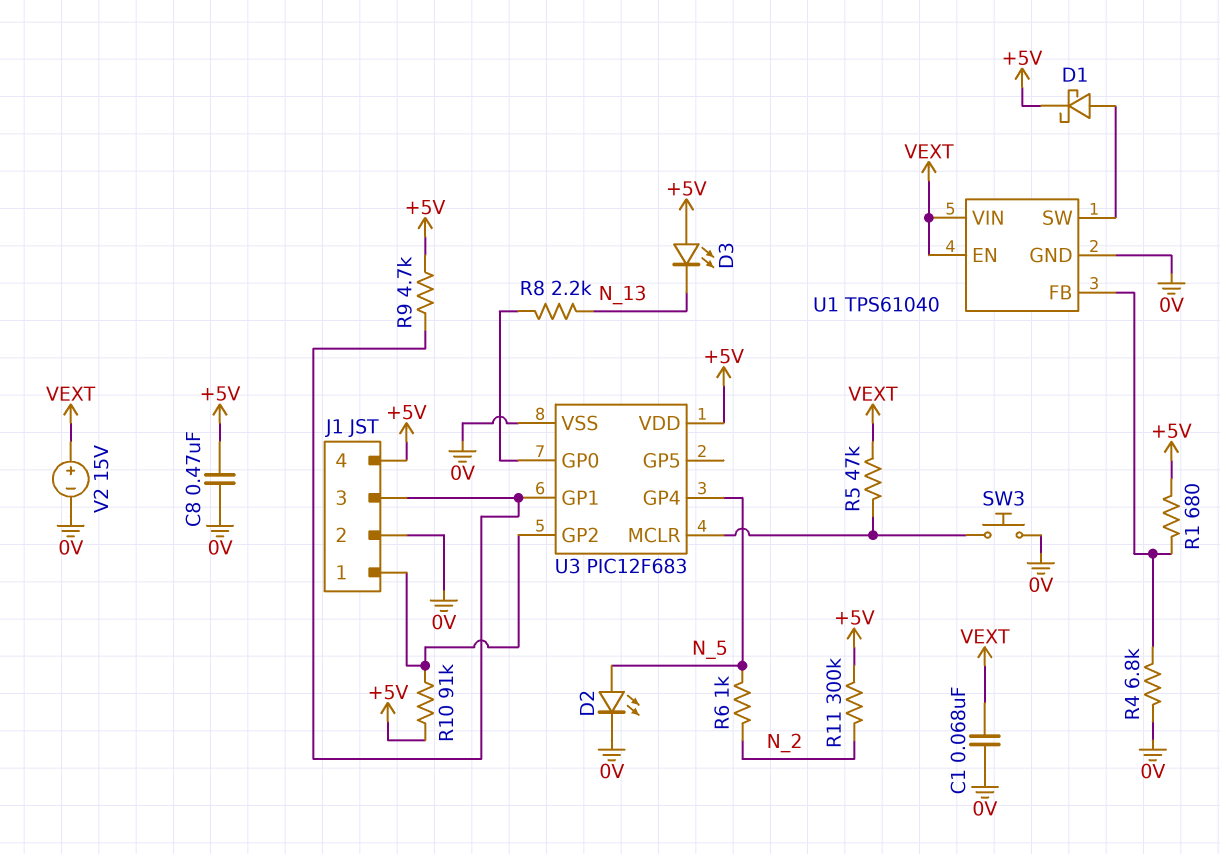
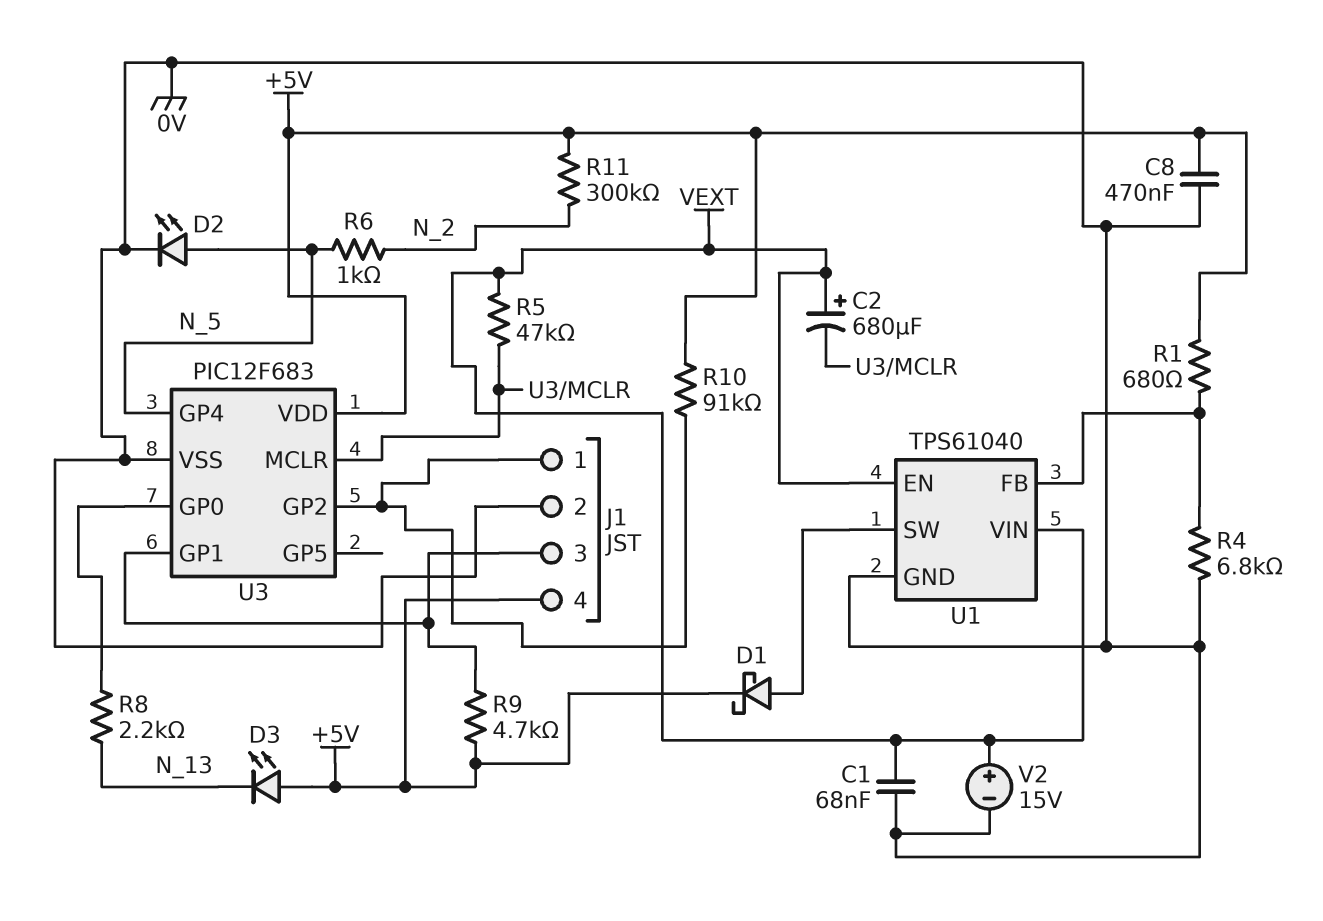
C2: none -> 680uF (plus VEXT, minus U3/MCLR)
SW3: button (0V, U3/MCLR) -> none

